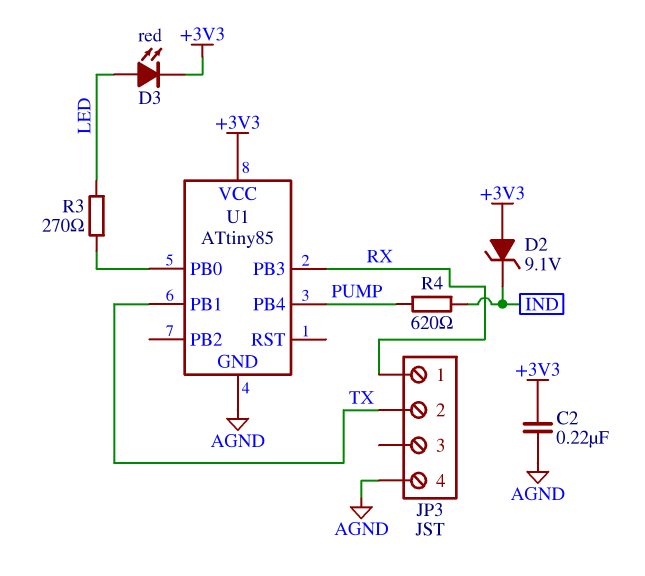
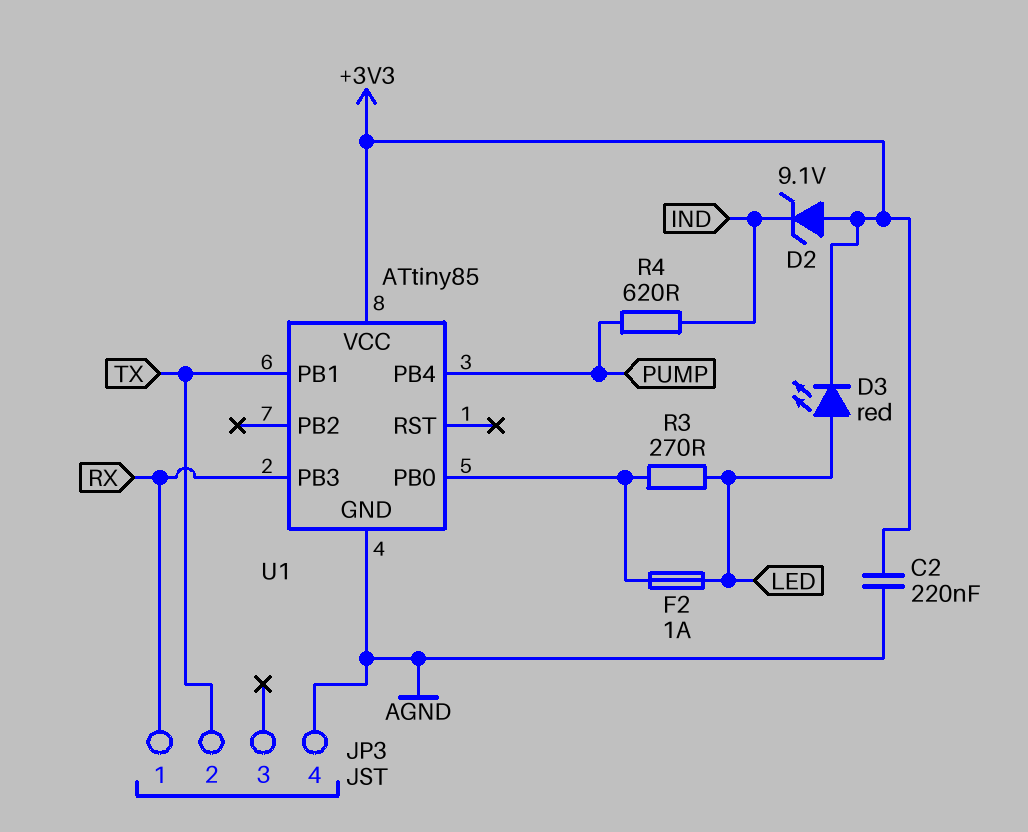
F2: none -> 1A (LED, U1/PB0)

